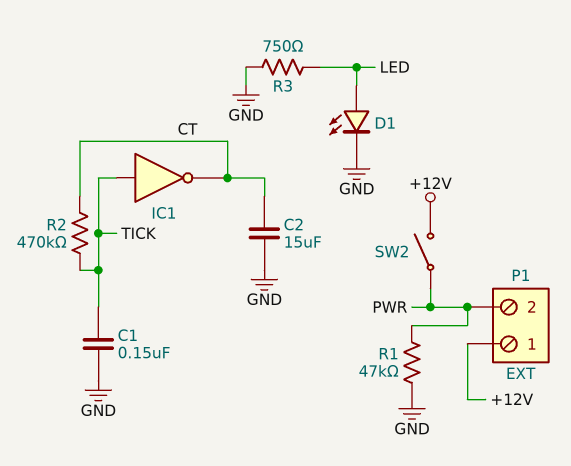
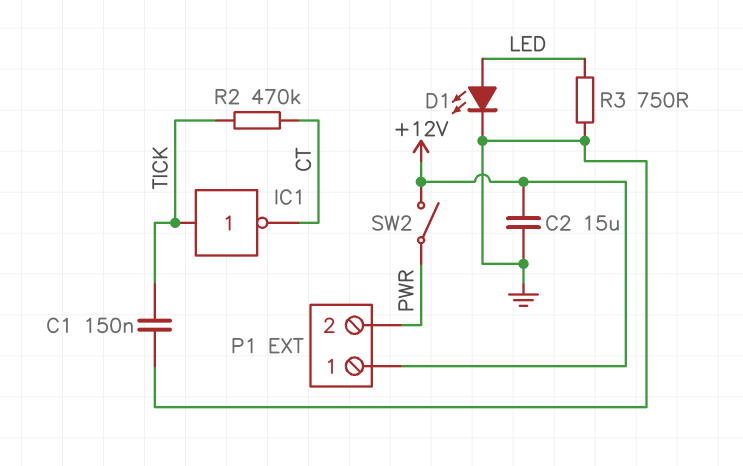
C2: 15uF (CT, GND) -> 15uF (+12V, GND)
R1: 47k (GND, PWR) -> none

